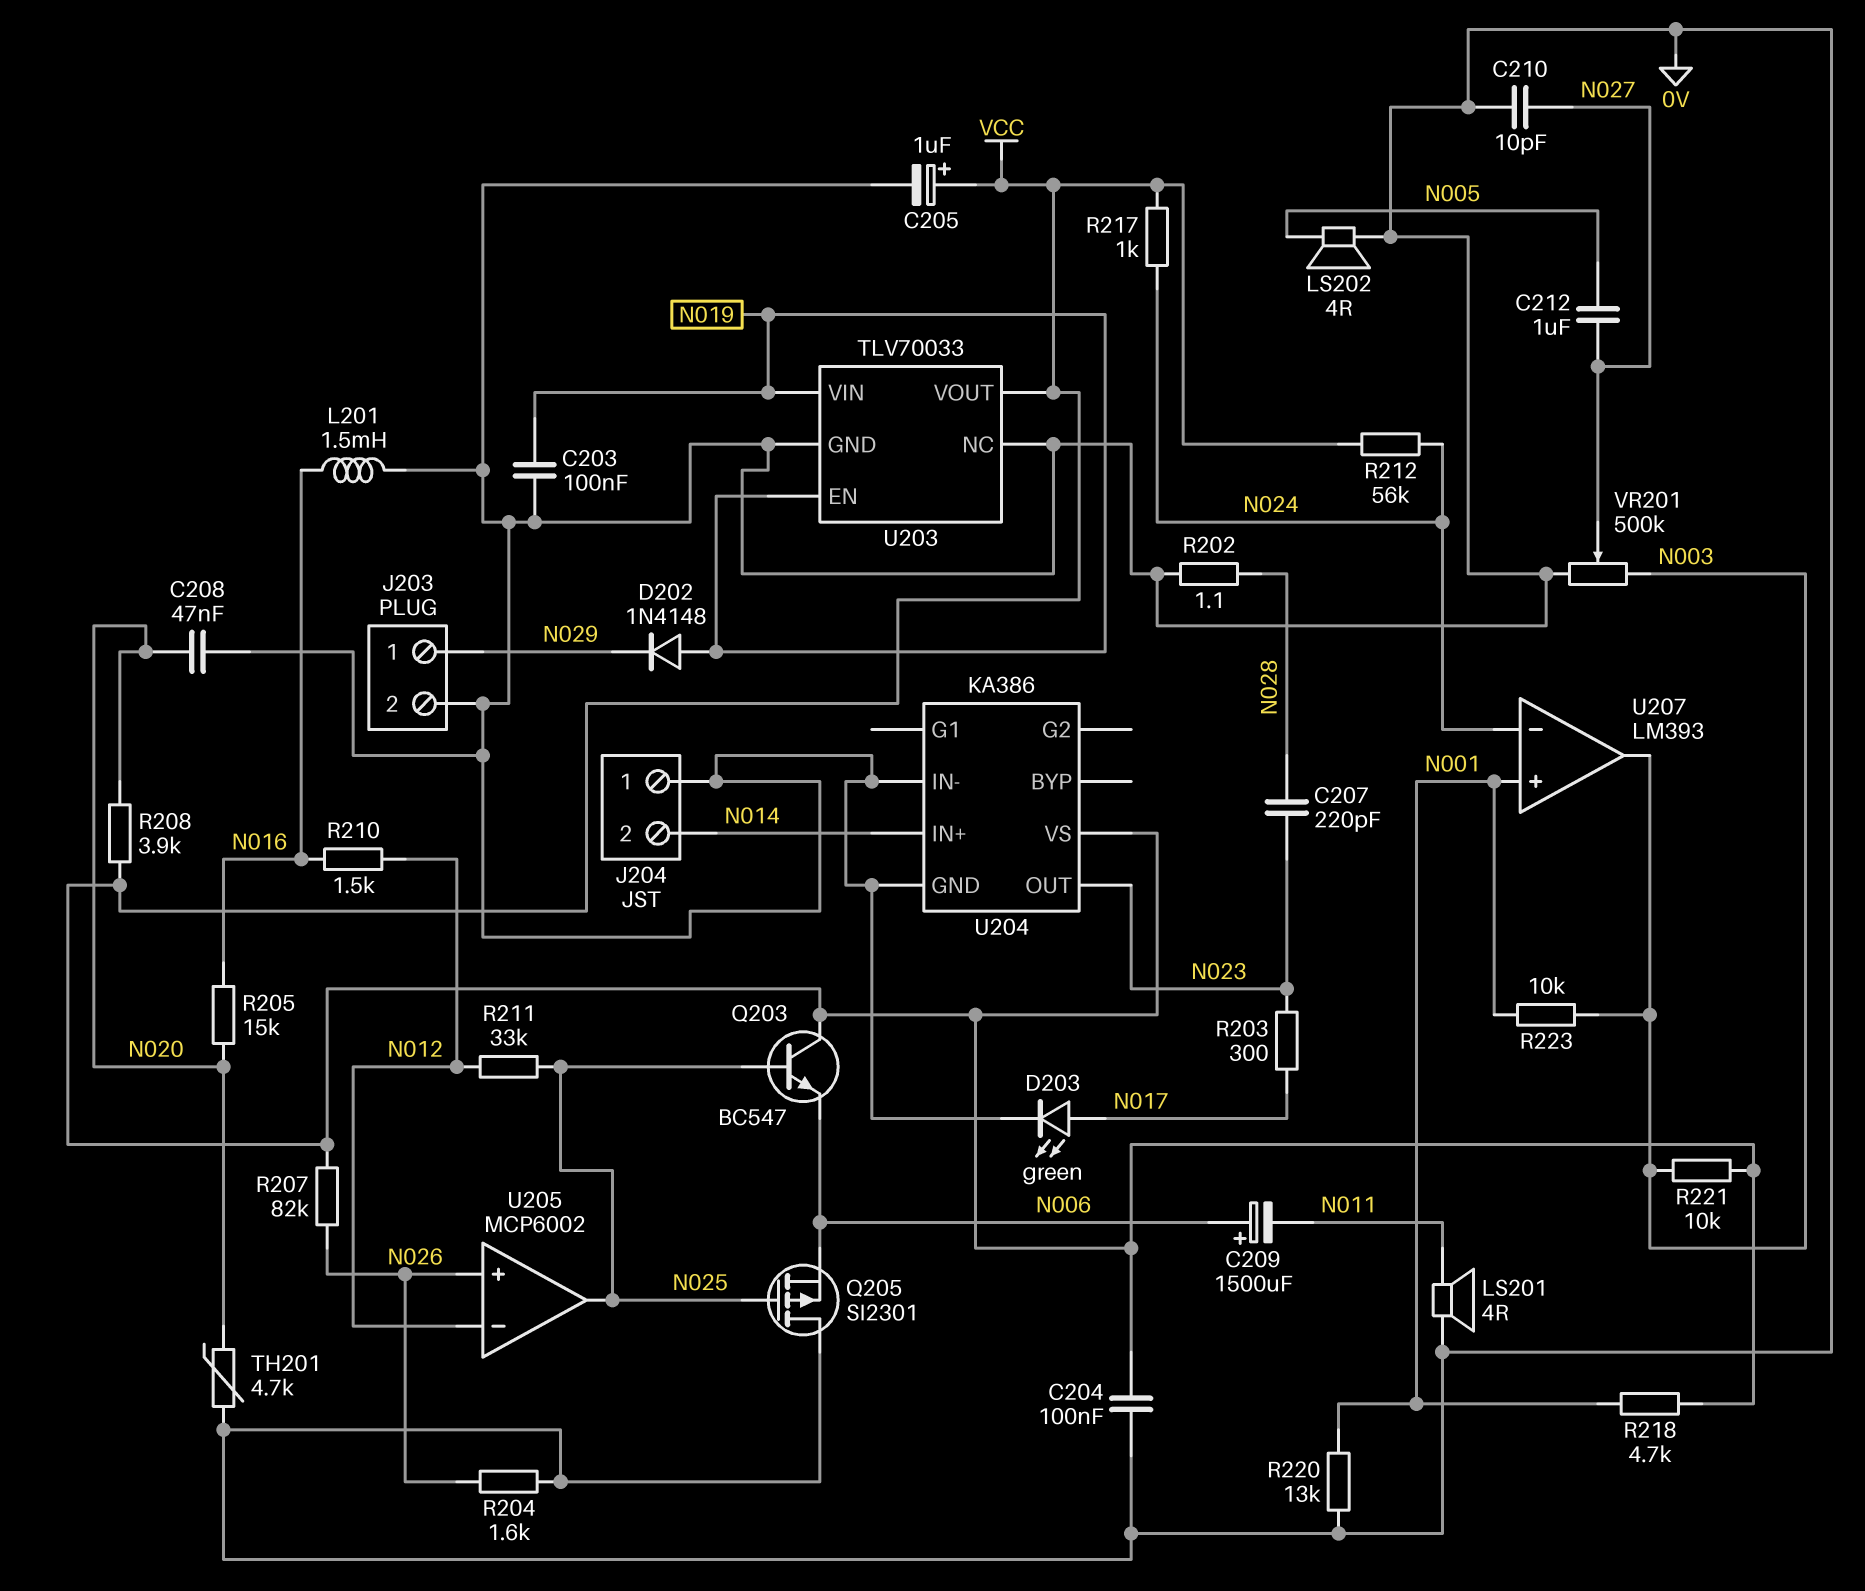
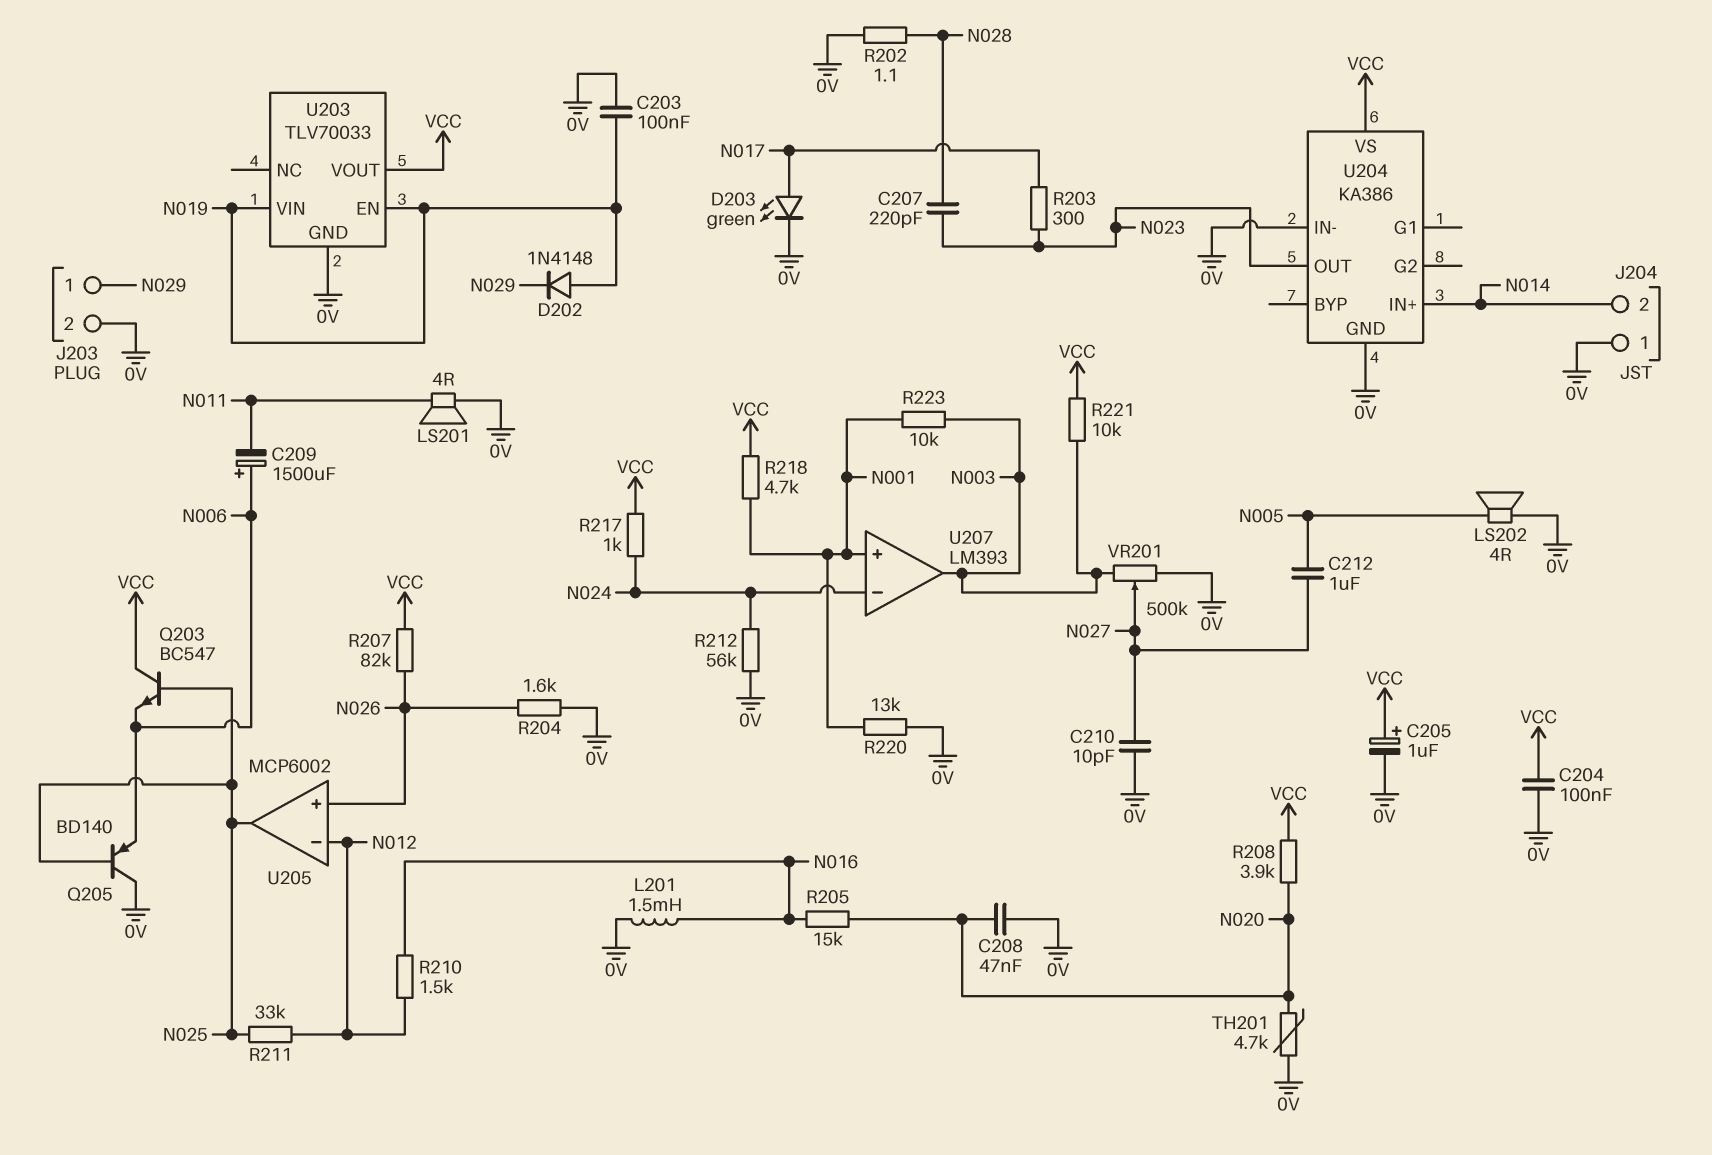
Q205: PMOS SI2301 (G N025, D 0V, S N006) -> PNP BD140 (B N025, C 0V, E N006)
R212: 56k (N024, VCC) -> 56k (0V, N024)
U203 pin NC: 0V -> none

